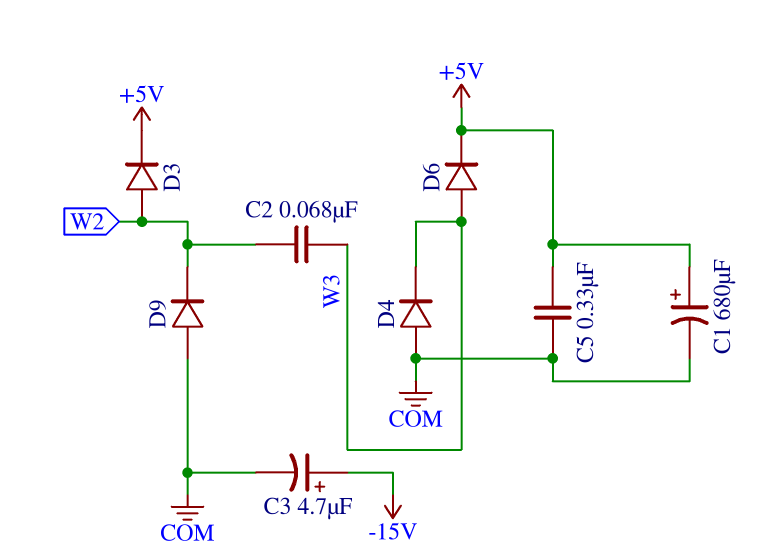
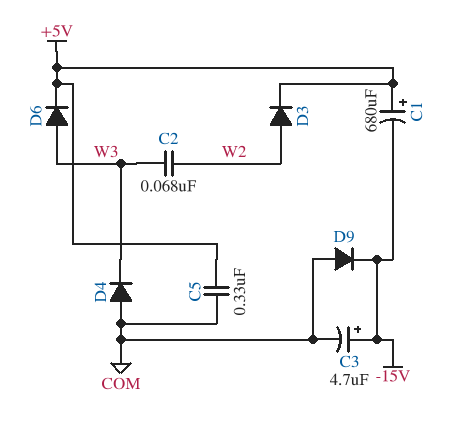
C1: 680uF (plus +5V, minus COM) -> 680uF (plus +5V, minus -15V)
D9: diode (A COM, K W2) -> diode (A COM, K -15V)

